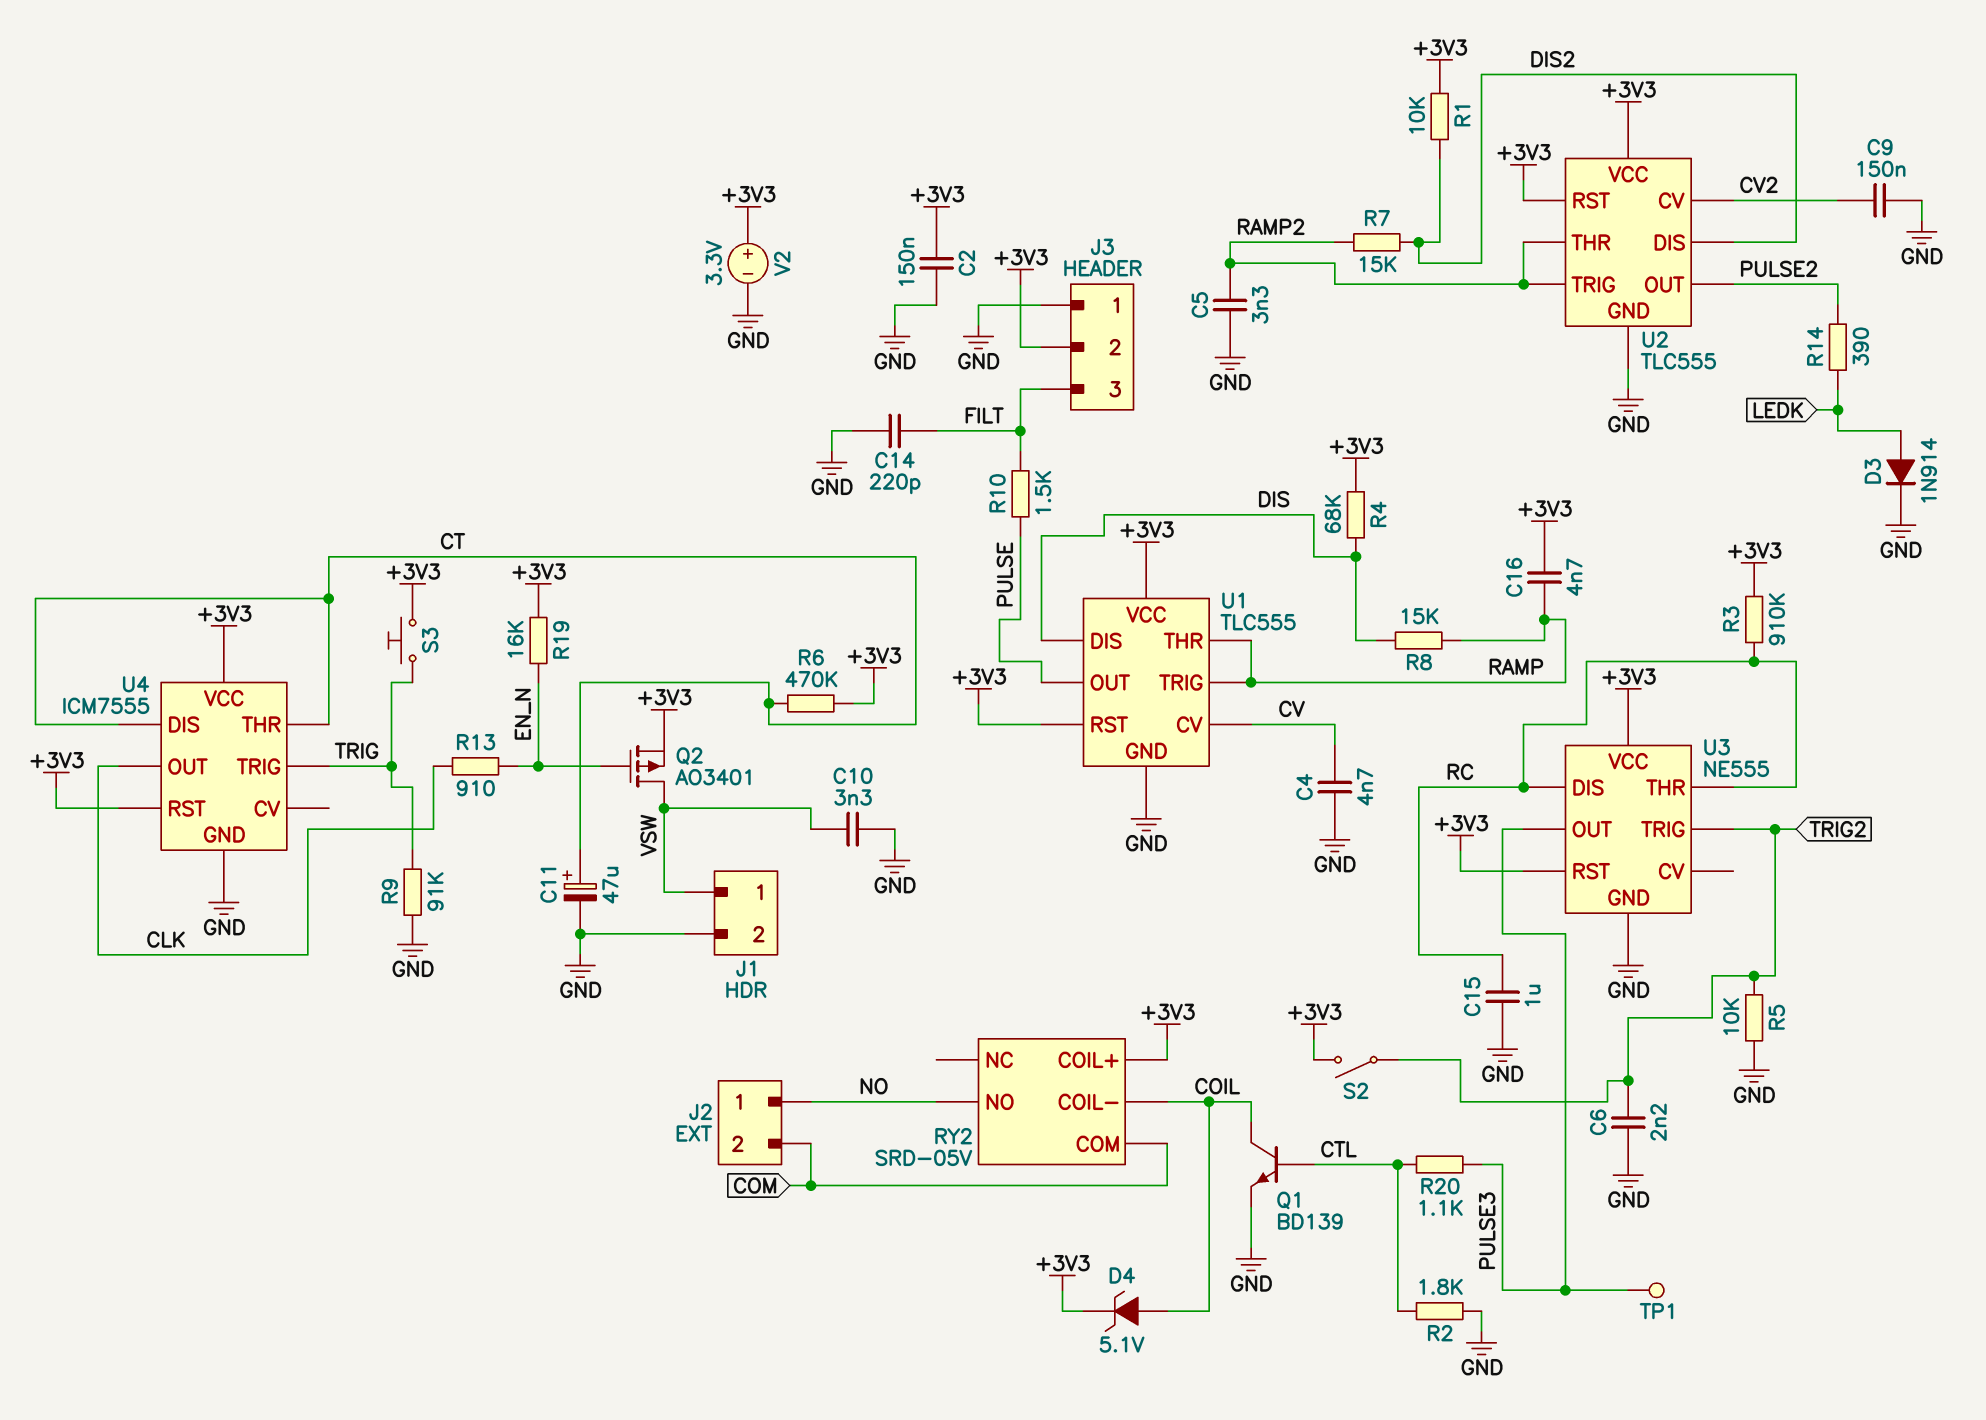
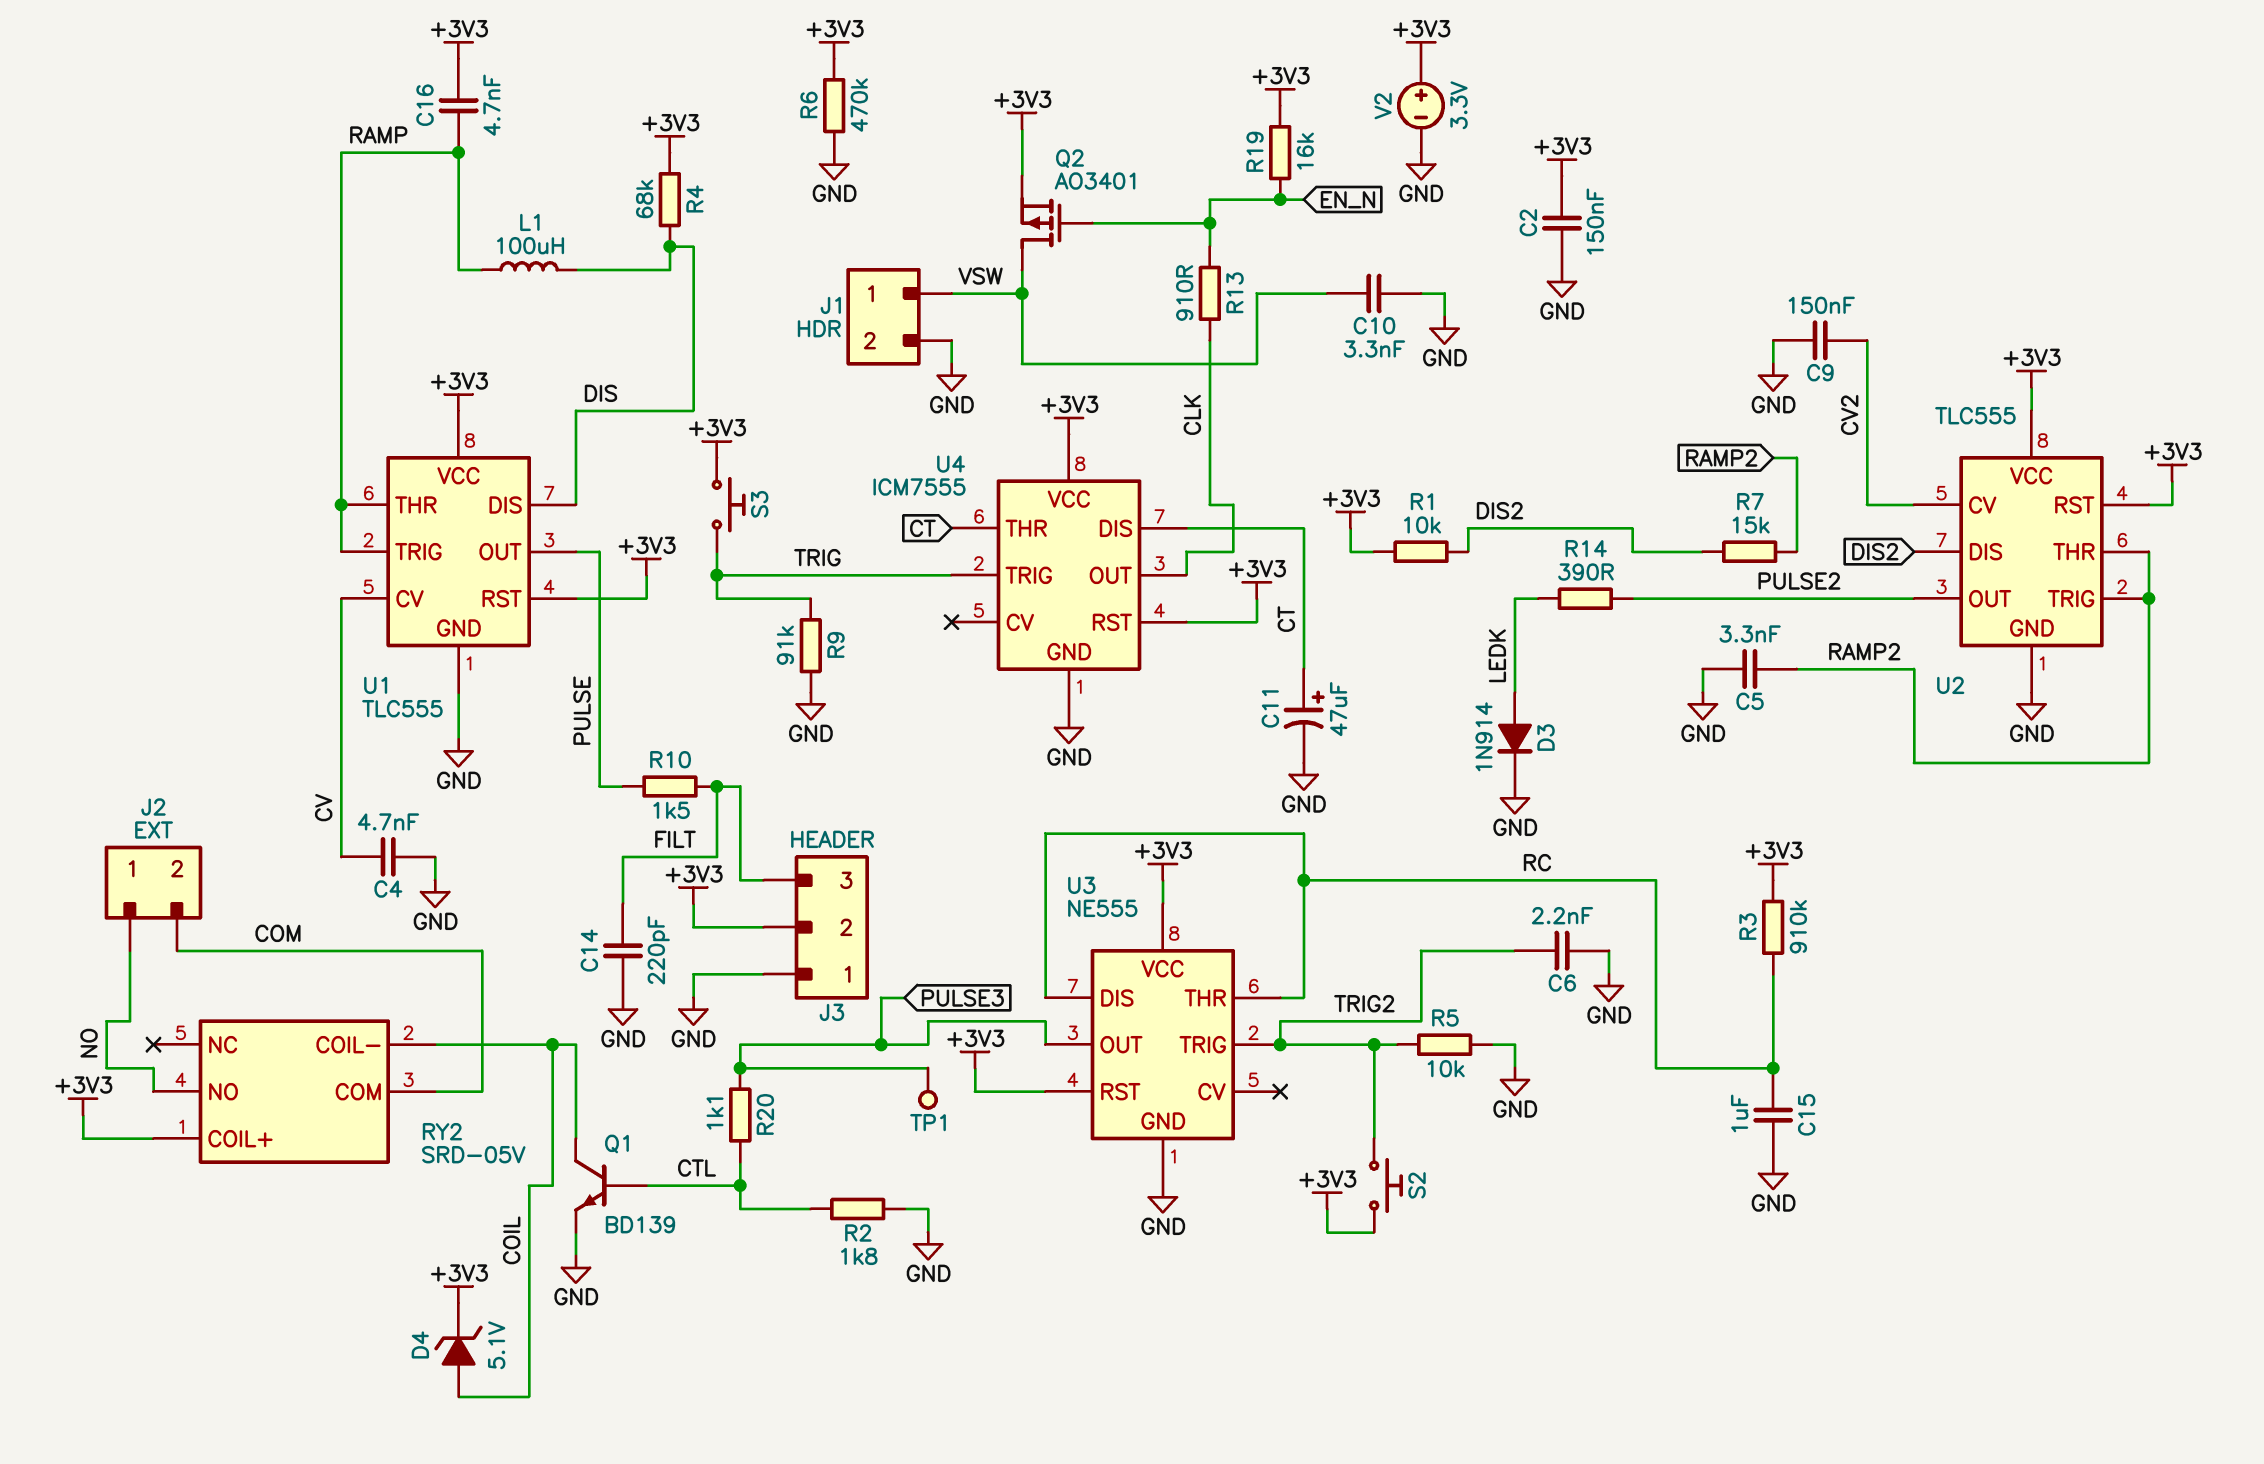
L1: none -> 100uH (DIS, RAMP)
R6: 470k (+3V3, CT) -> 470k (+3V3, GND)
R8: 15k (DIS, RAMP) -> none
S2: switch (+3V3, TRIG2) -> button (+3V3, TRIG2)

